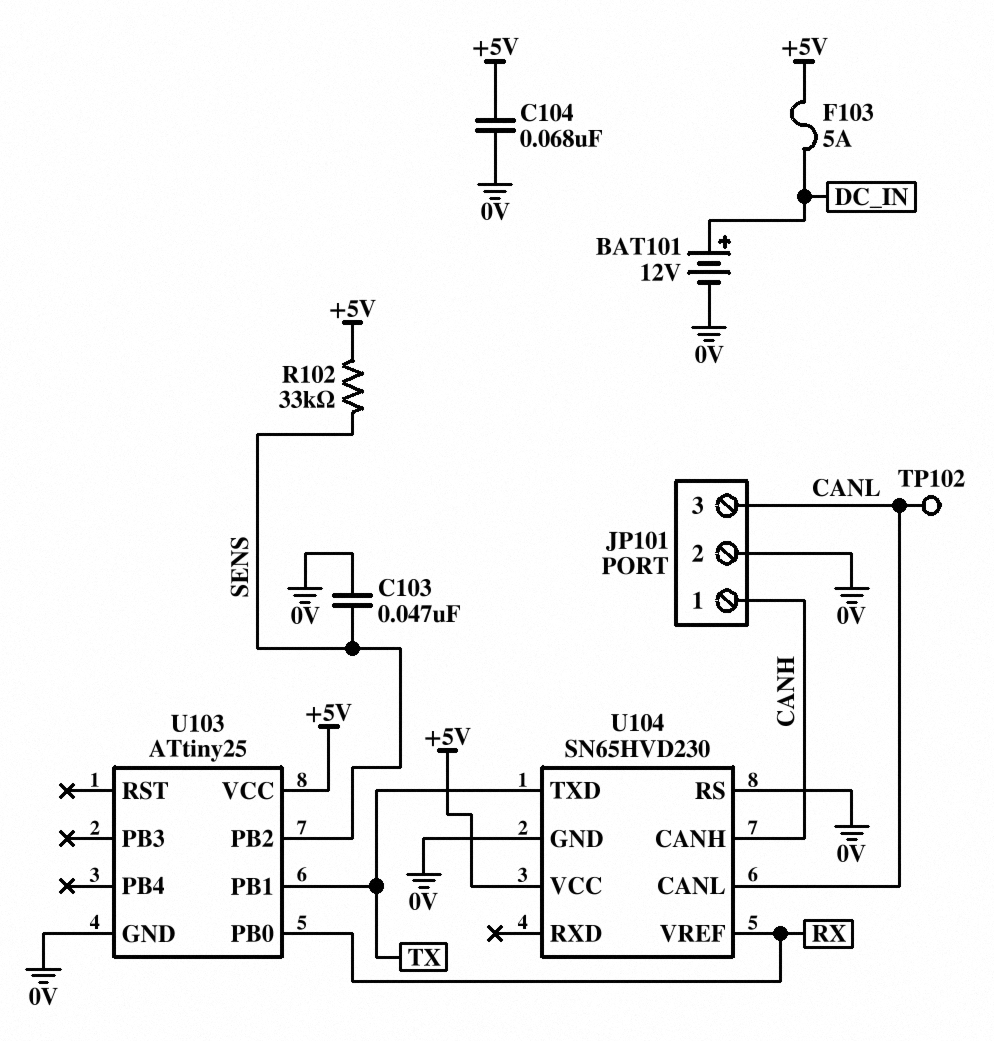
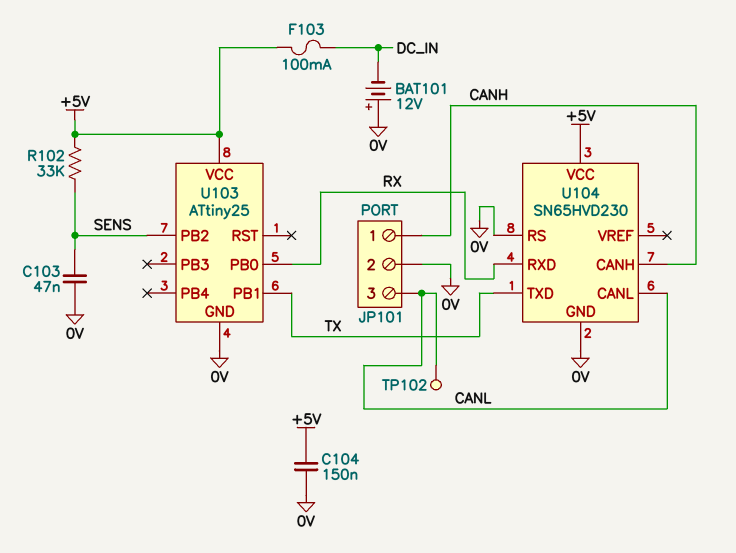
BAT101: 12V (plus DC_IN, minus 0V) -> 12V (plus 0V, minus DC_IN)
C104: 68nF (+5V, 0V) -> 150nF (+5V, 0V)
F103: 5A (+5V, DC_IN) -> 100mA (+5V, DC_IN)
U104 pin RXD: none -> RX
U104 pin VREF: RX -> none

